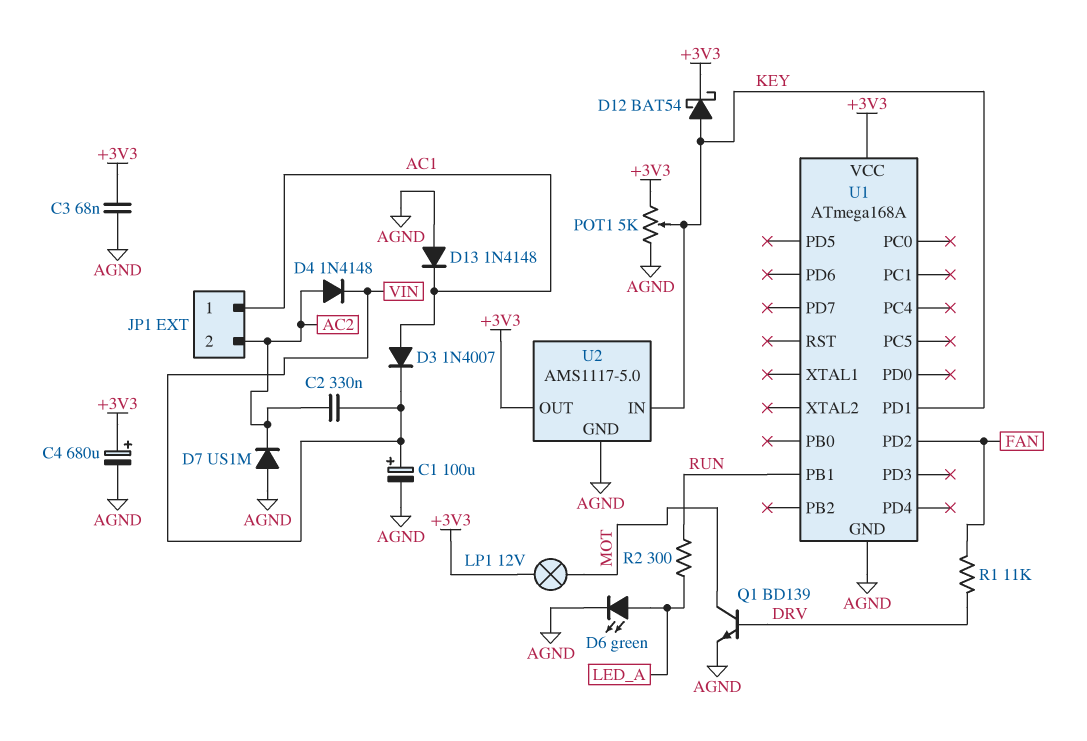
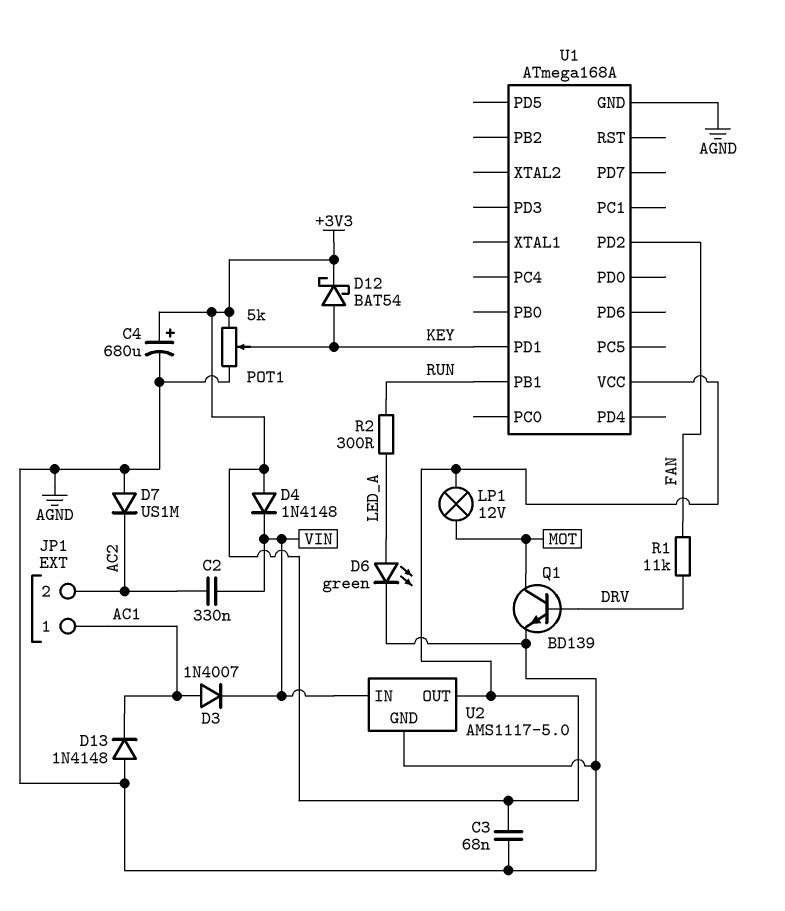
C1: 100uF (plus VIN, minus AGND) -> none
D4: diode 1N4148 (A AC2, K VIN) -> diode 1N4148 (A +3V3, K VIN)
U2 pin IN: KEY -> VIN

